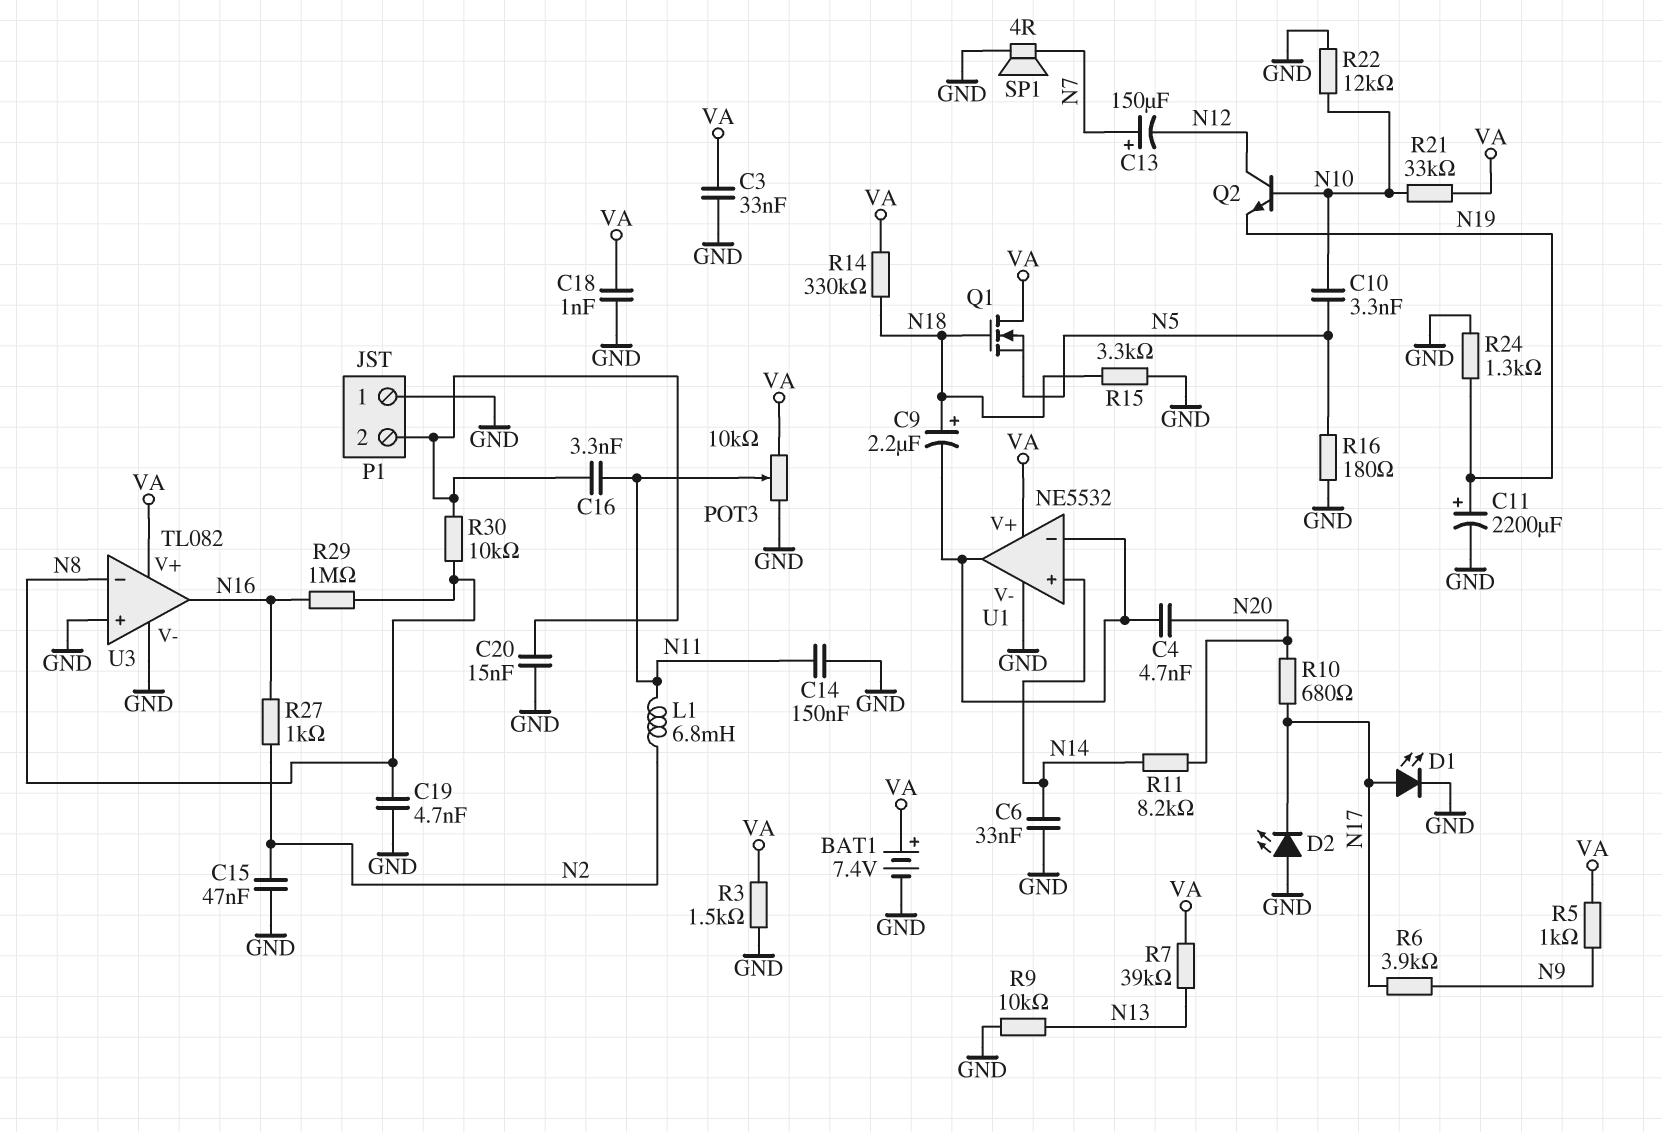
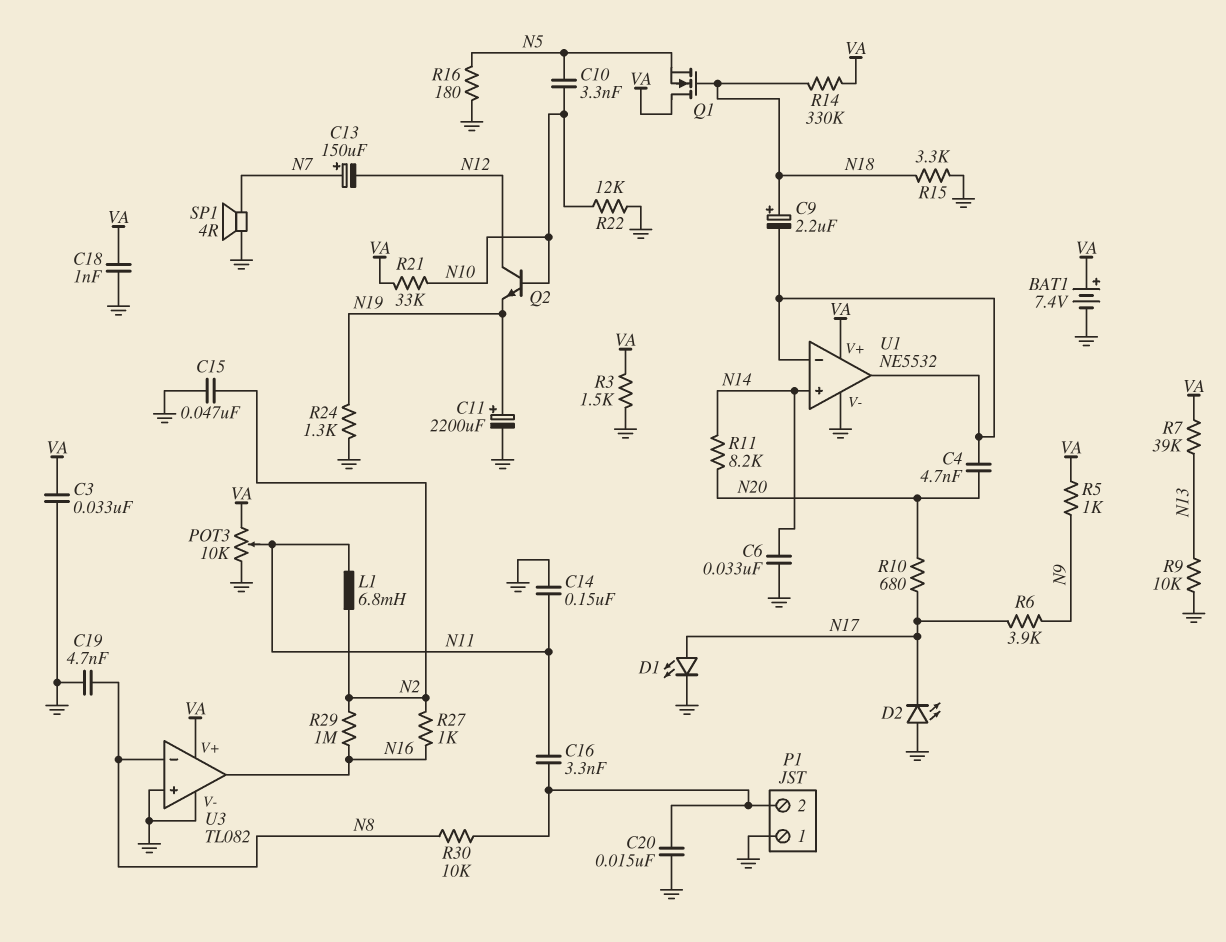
R29: 1M (N8, N16) -> 1M (N2, N16)

